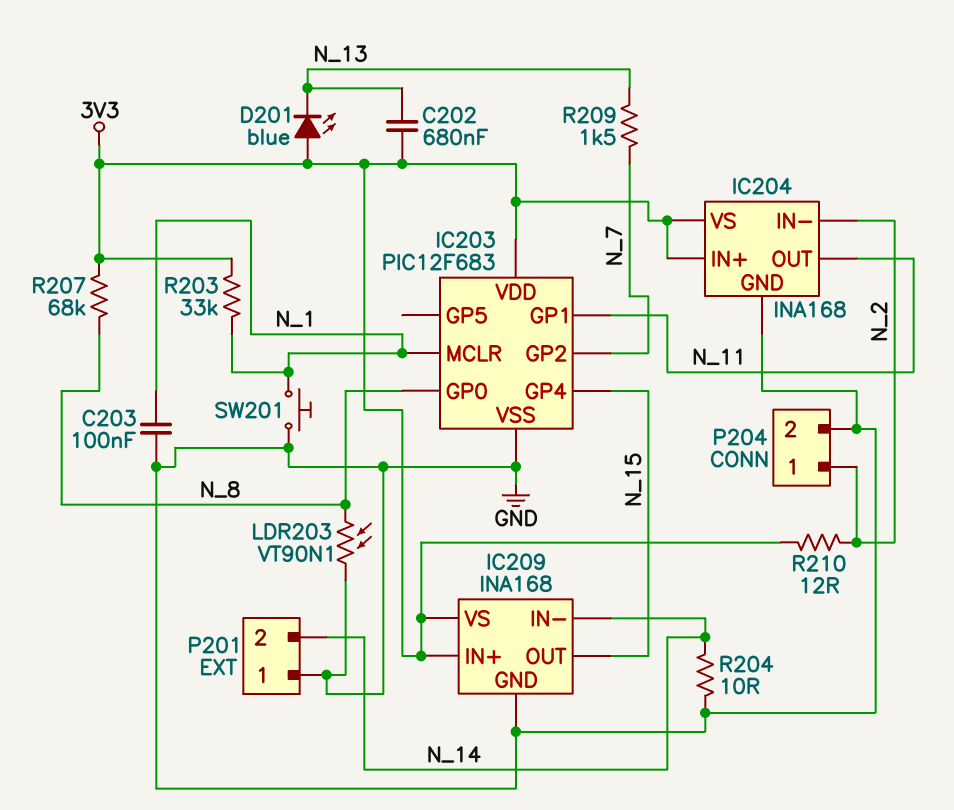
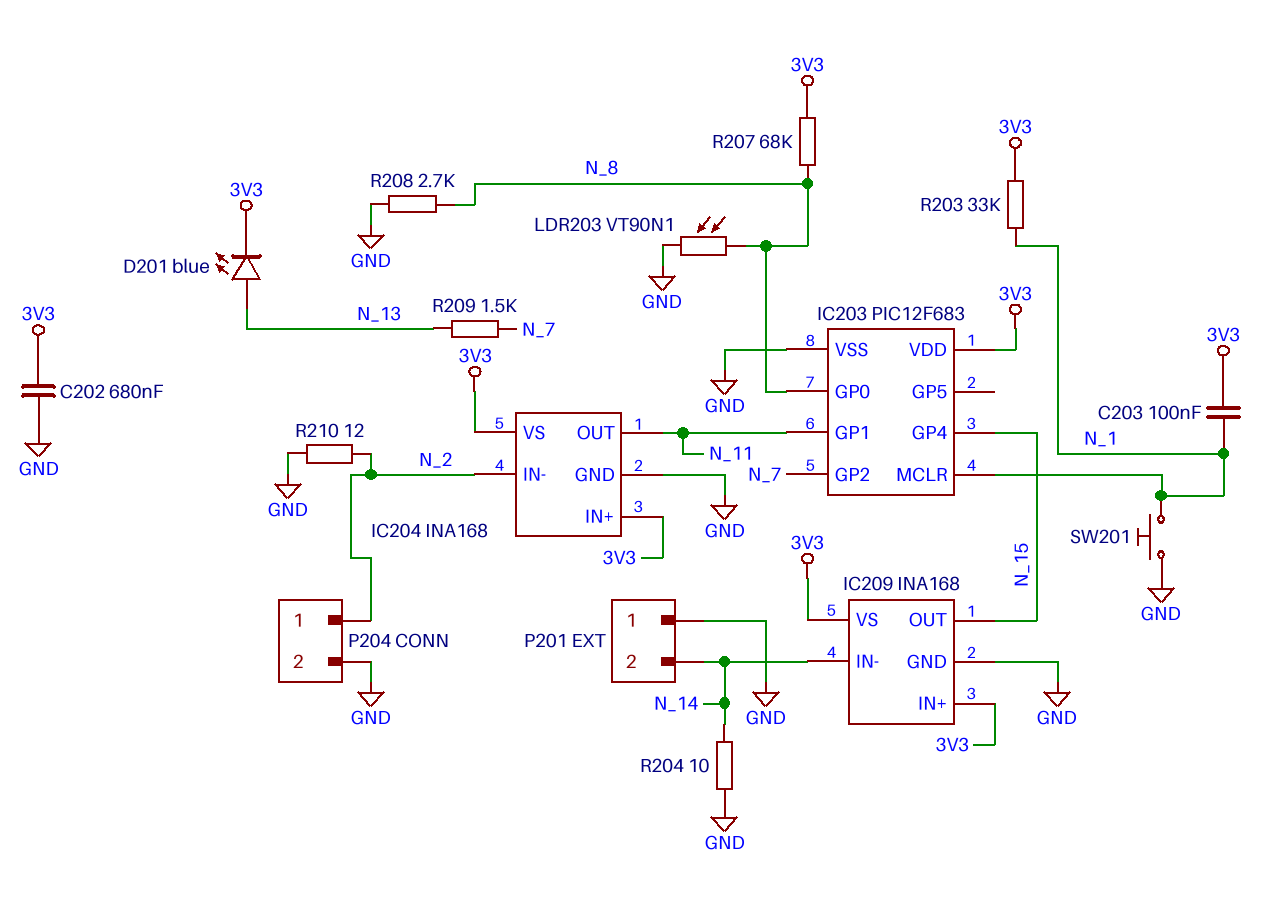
C202: 680nF (3V3, N_13) -> 680nF (3V3, GND)
C203: 100nF (GND, N_1) -> 100nF (3V3, N_1)
D201: LED blue (A 3V3, K N_13) -> LED blue (A N_13, K 3V3)
R208: none -> 2.7k (GND, N_8)
R210: 12 (3V3, N_2) -> 12 (GND, N_2)

